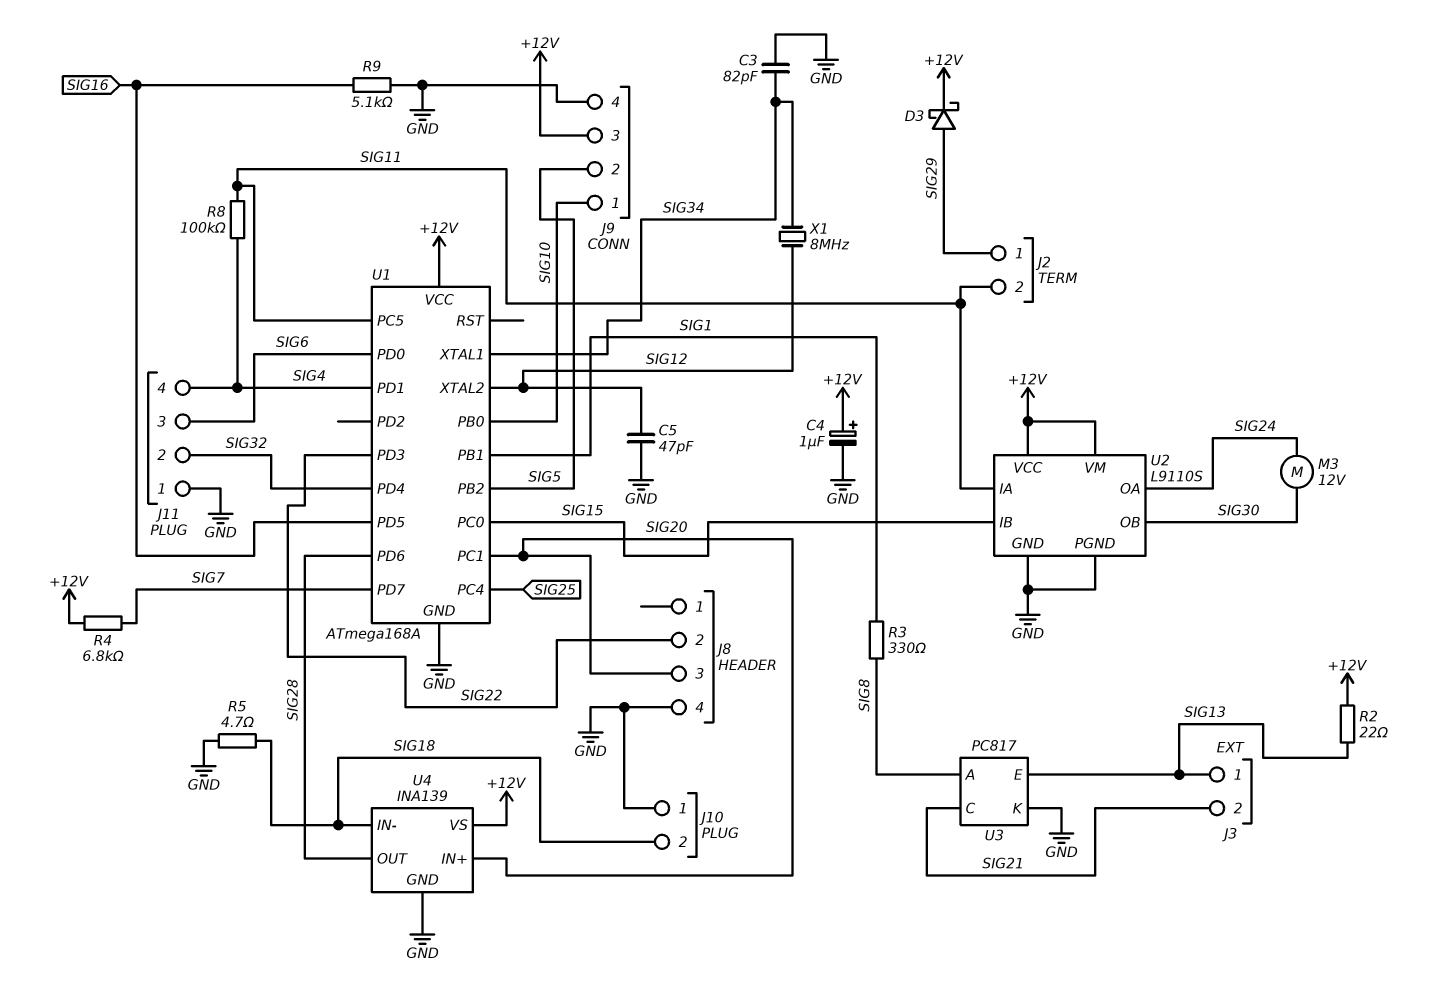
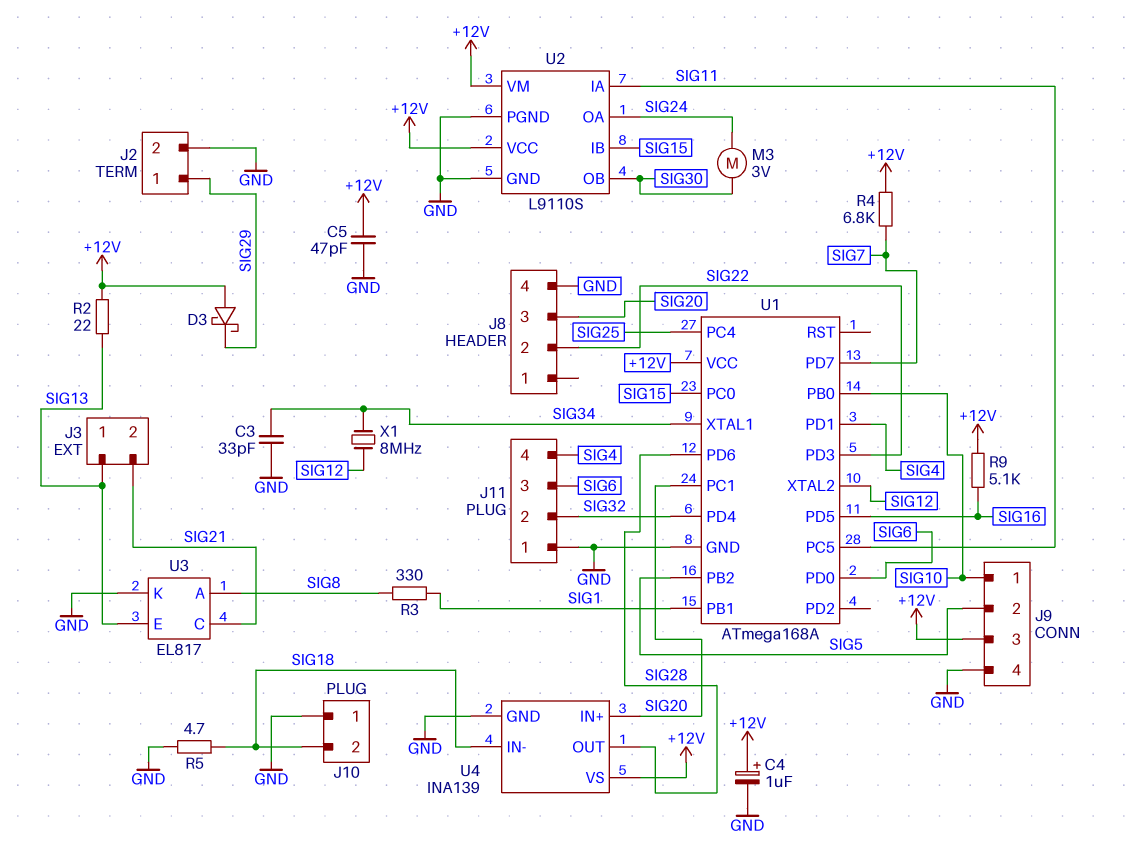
C3: 82pF (GND, SIG34) -> 33pF (GND, SIG34)
C5: 47pF (GND, SIG12) -> 47pF (+12V, GND)
D3: schottky (A SIG29, K +12V) -> schottky (A +12V, K SIG29)
J2 pin 2: SIG11 -> GND
M3: motor 12V (SIG24, SIG30) -> motor 3V (SIG24, SIG30)
R8: 100k (SIG4, SIG11) -> none
R9: 5.1k (GND, SIG16) -> 5.1k (+12V, SIG16)
U3: PC817 -> EL817

